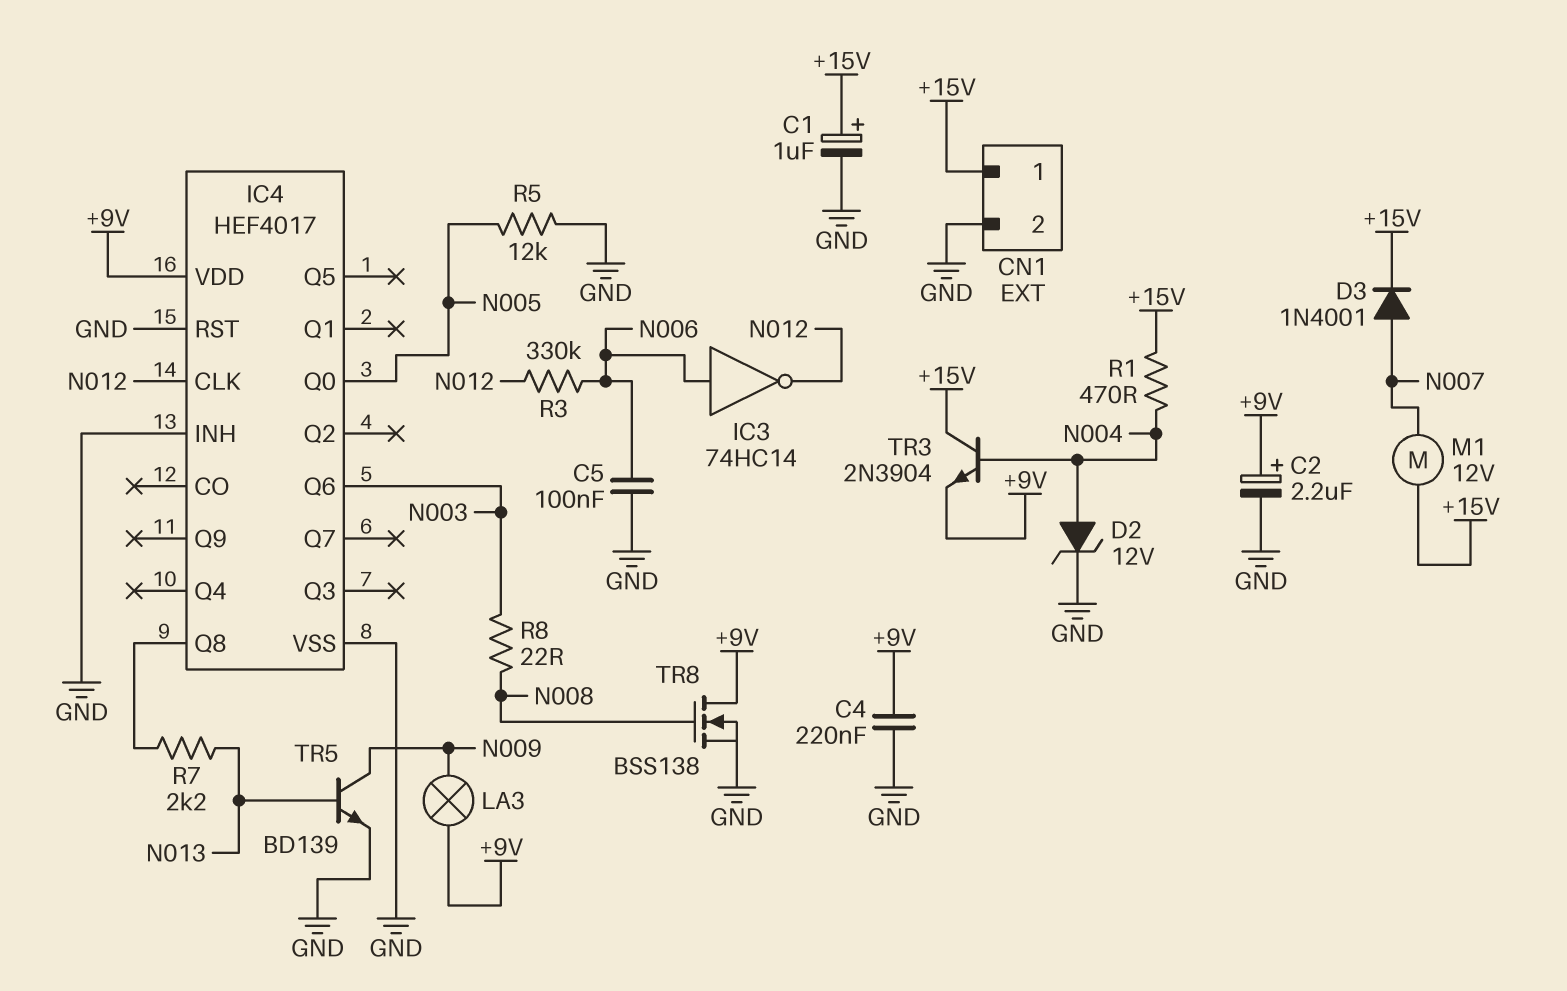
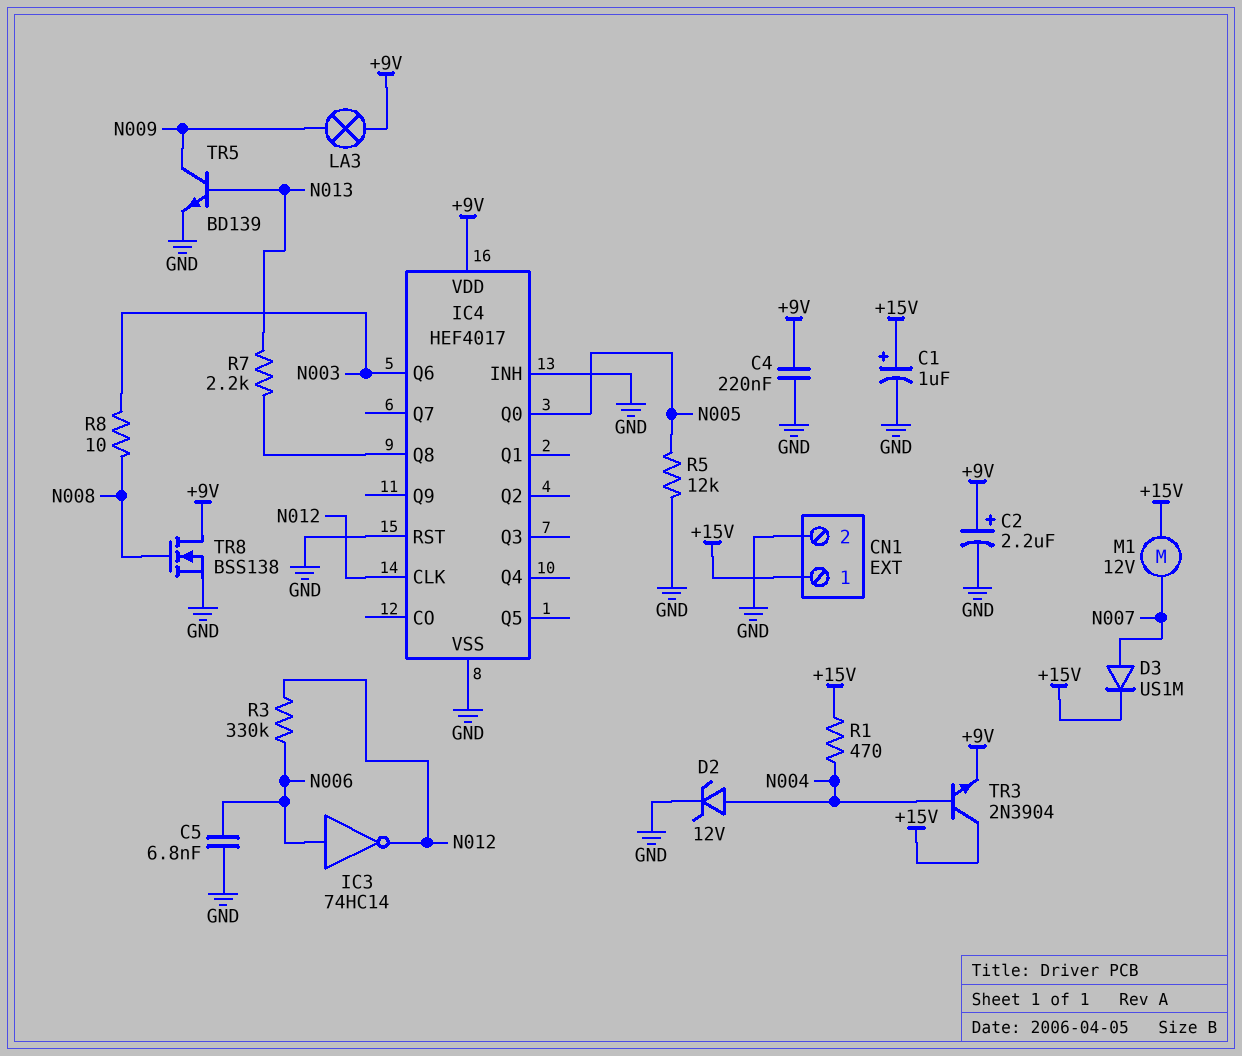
C5: 100nF (GND, N006) -> 6.8nF (GND, N006)
D3: diode 1N4001 (A N007, K +15V) -> diode US1M (A N007, K +15V)
R8: 22 (N003, N008) -> 10 (N003, N008)

